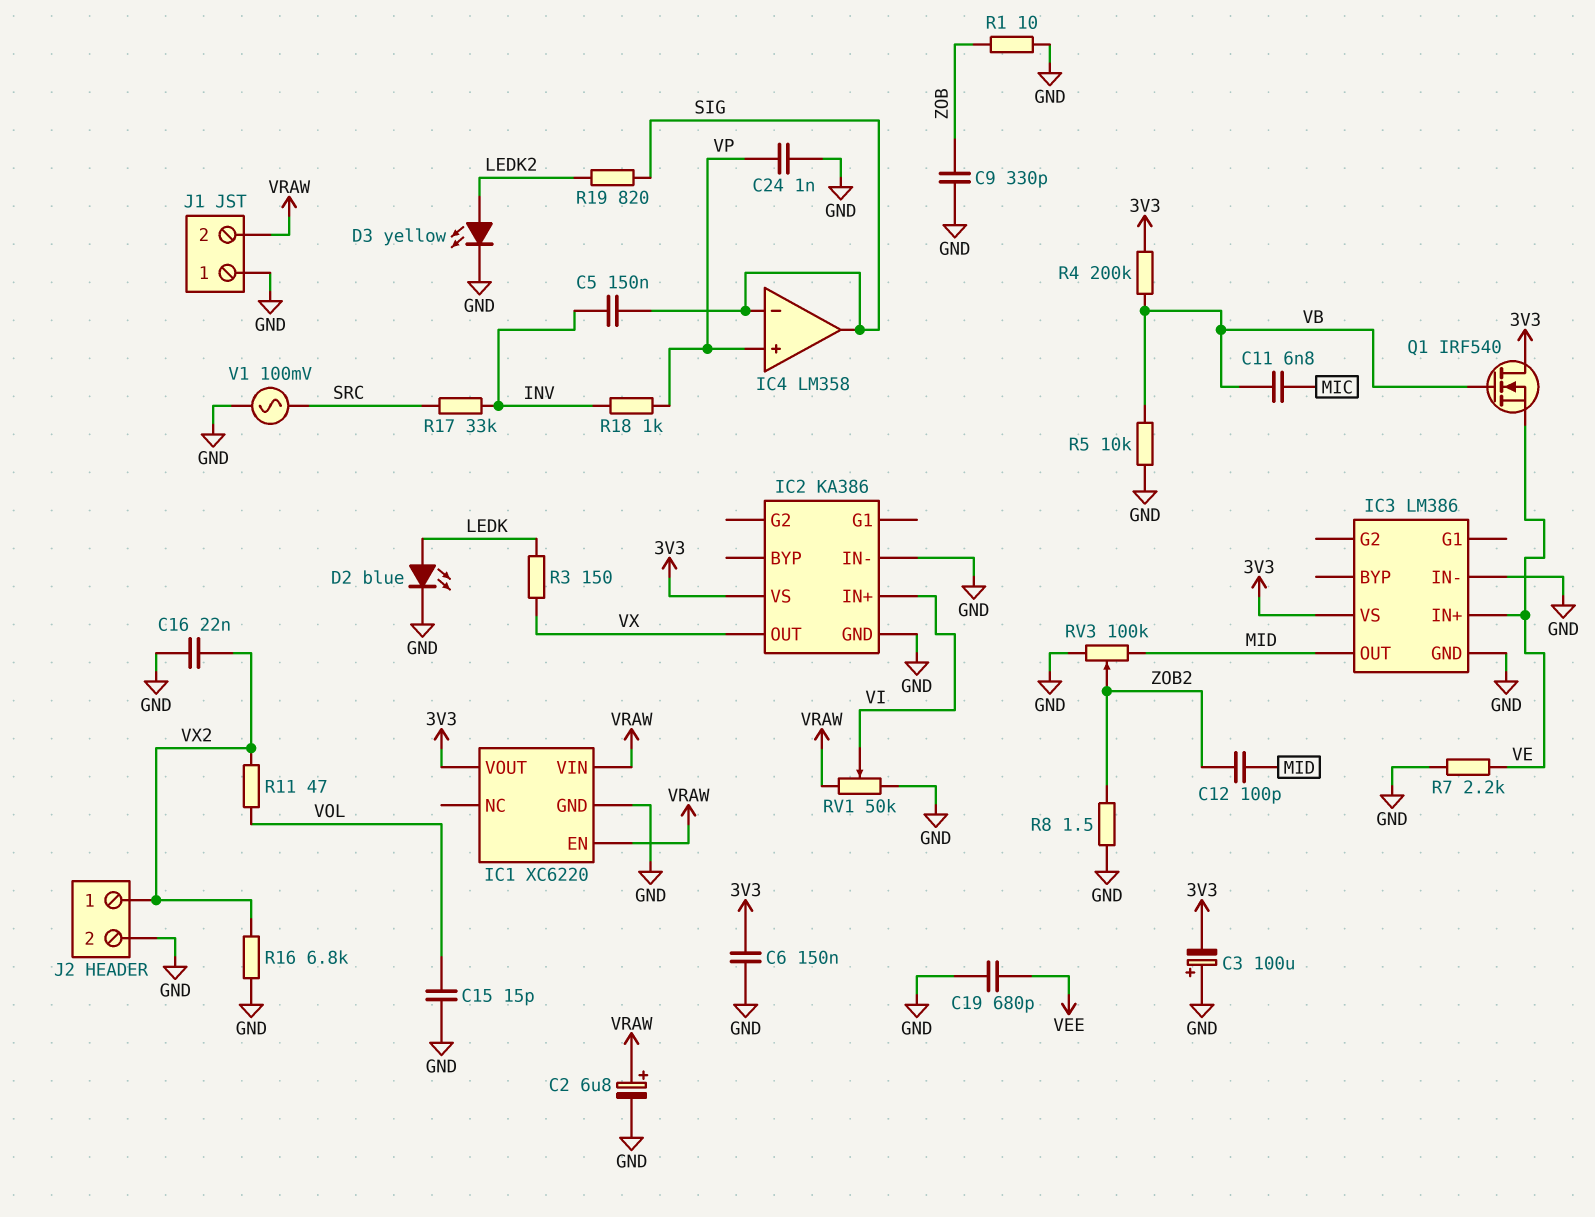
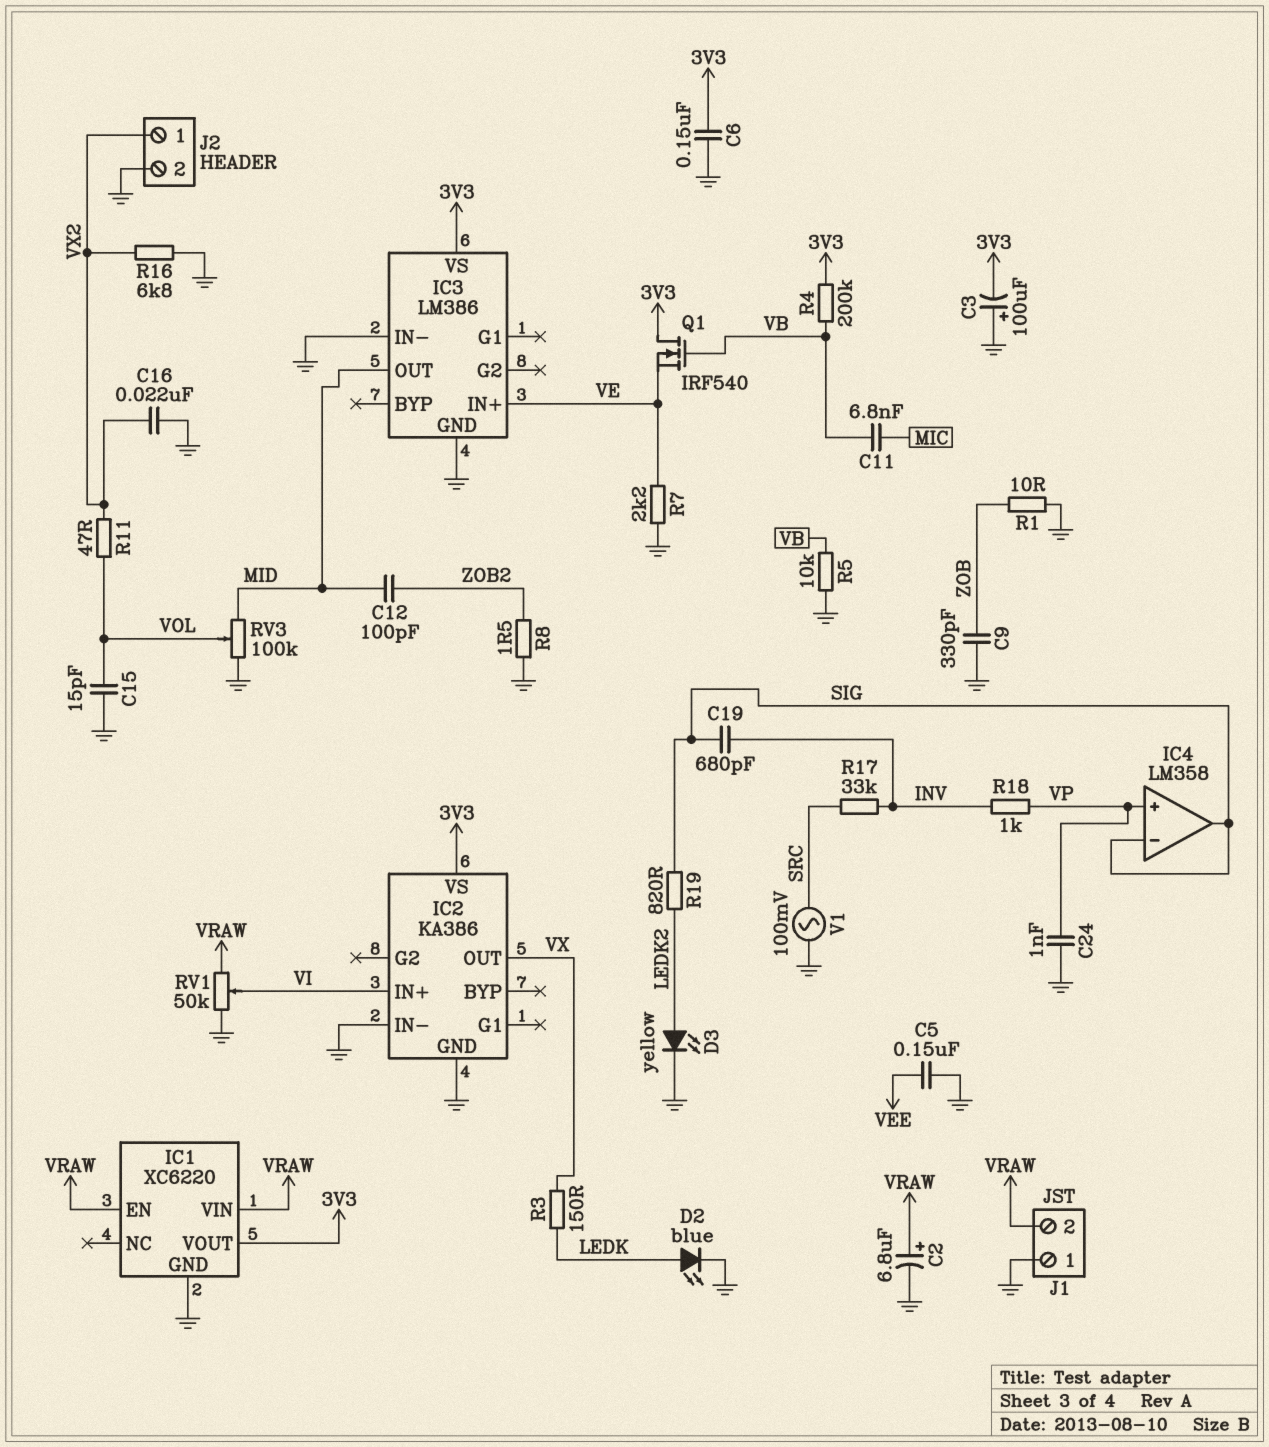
C5: 150nF (INV, SIG) -> 150nF (GND, VEE)
C19: 680pF (GND, VEE) -> 680pF (INV, SIG)
RV3: 100k (GND, MID, wiper ZOB2) -> 100k (GND, MID, wiper VOL)

